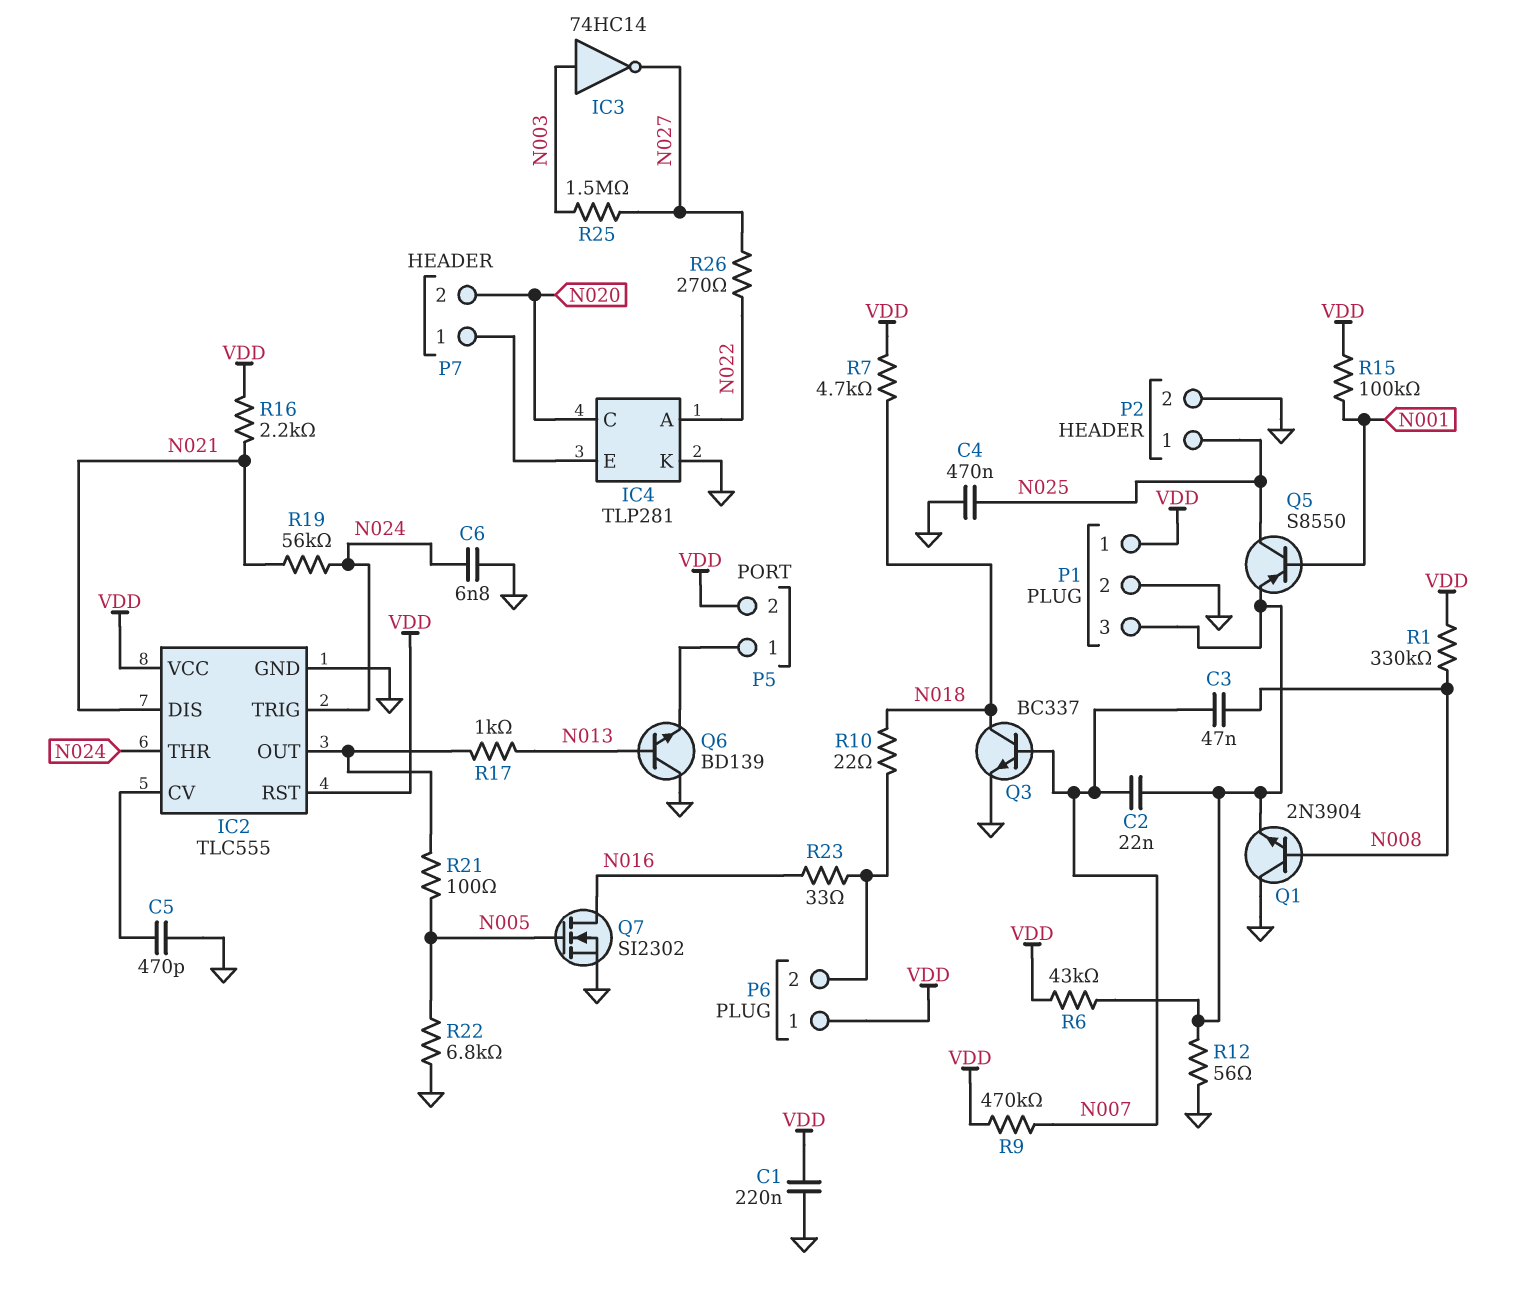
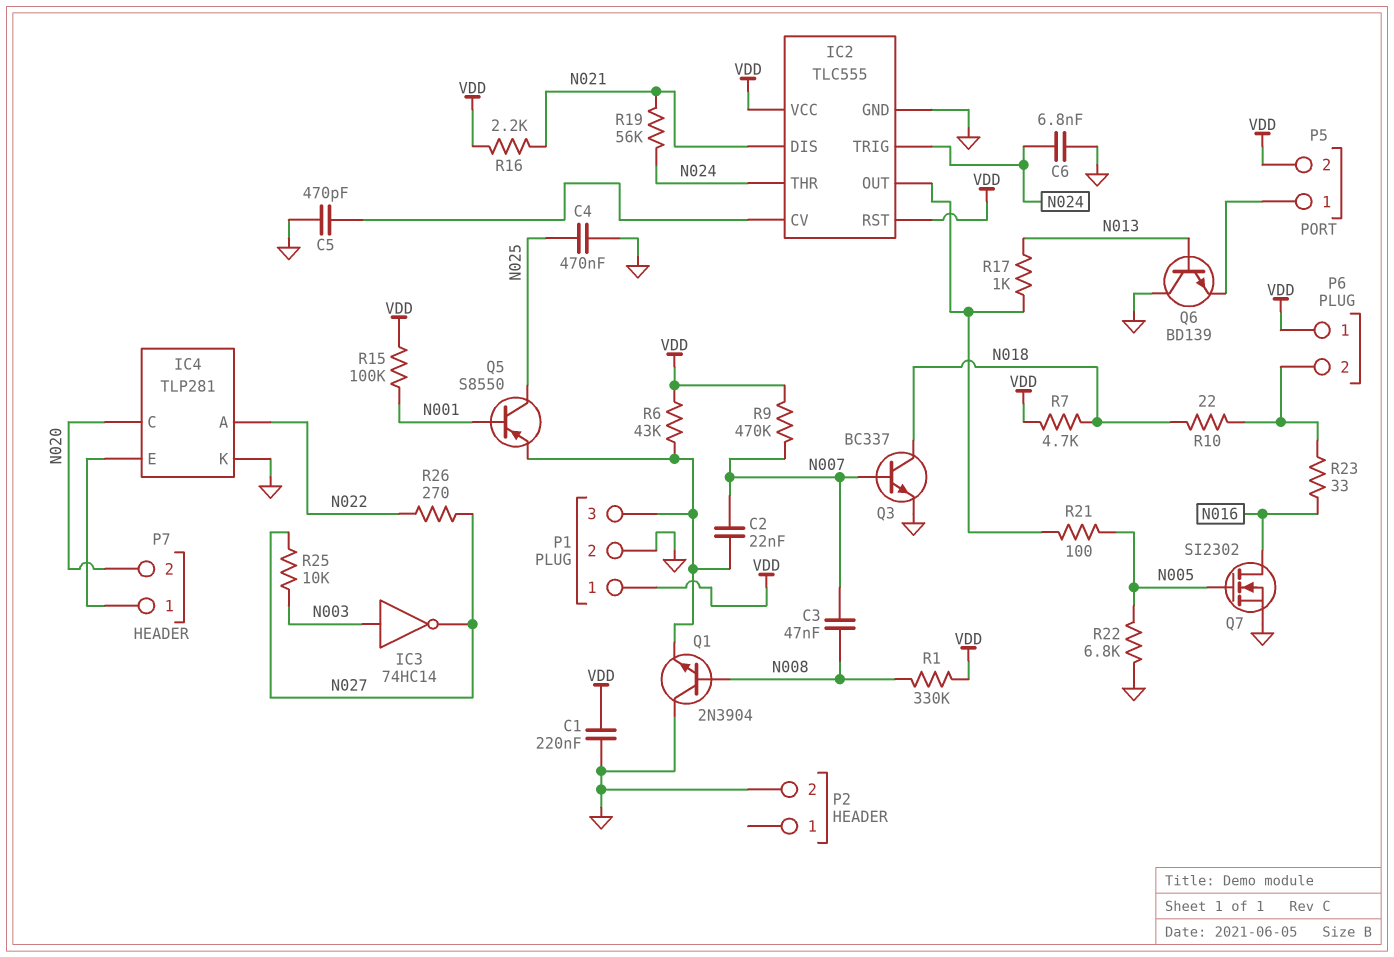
P2 pin 1: N025 -> none
R12: 56 (GND, P1/3) -> none
R25: 1.5M (N003, N027) -> 10k (N003, N027)

